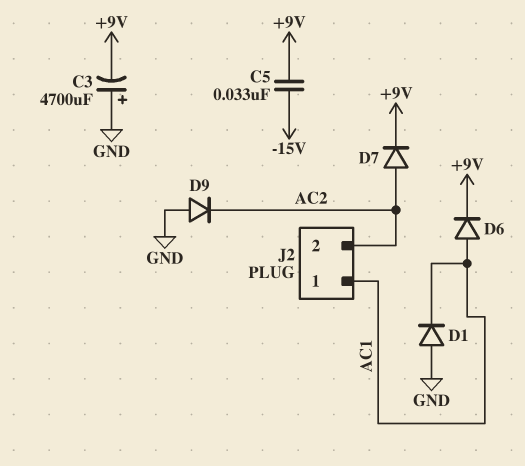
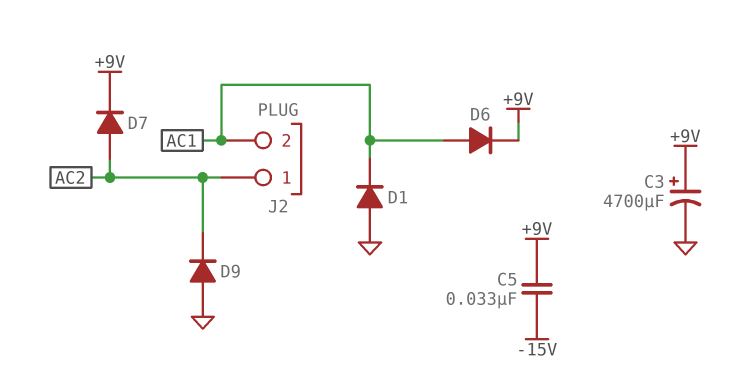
C3: 4700uF (plus GND, minus +9V) -> 4700uF (plus +9V, minus GND)
J2 pin 1: AC1 -> AC2
J2 pin 2: AC2 -> AC1

